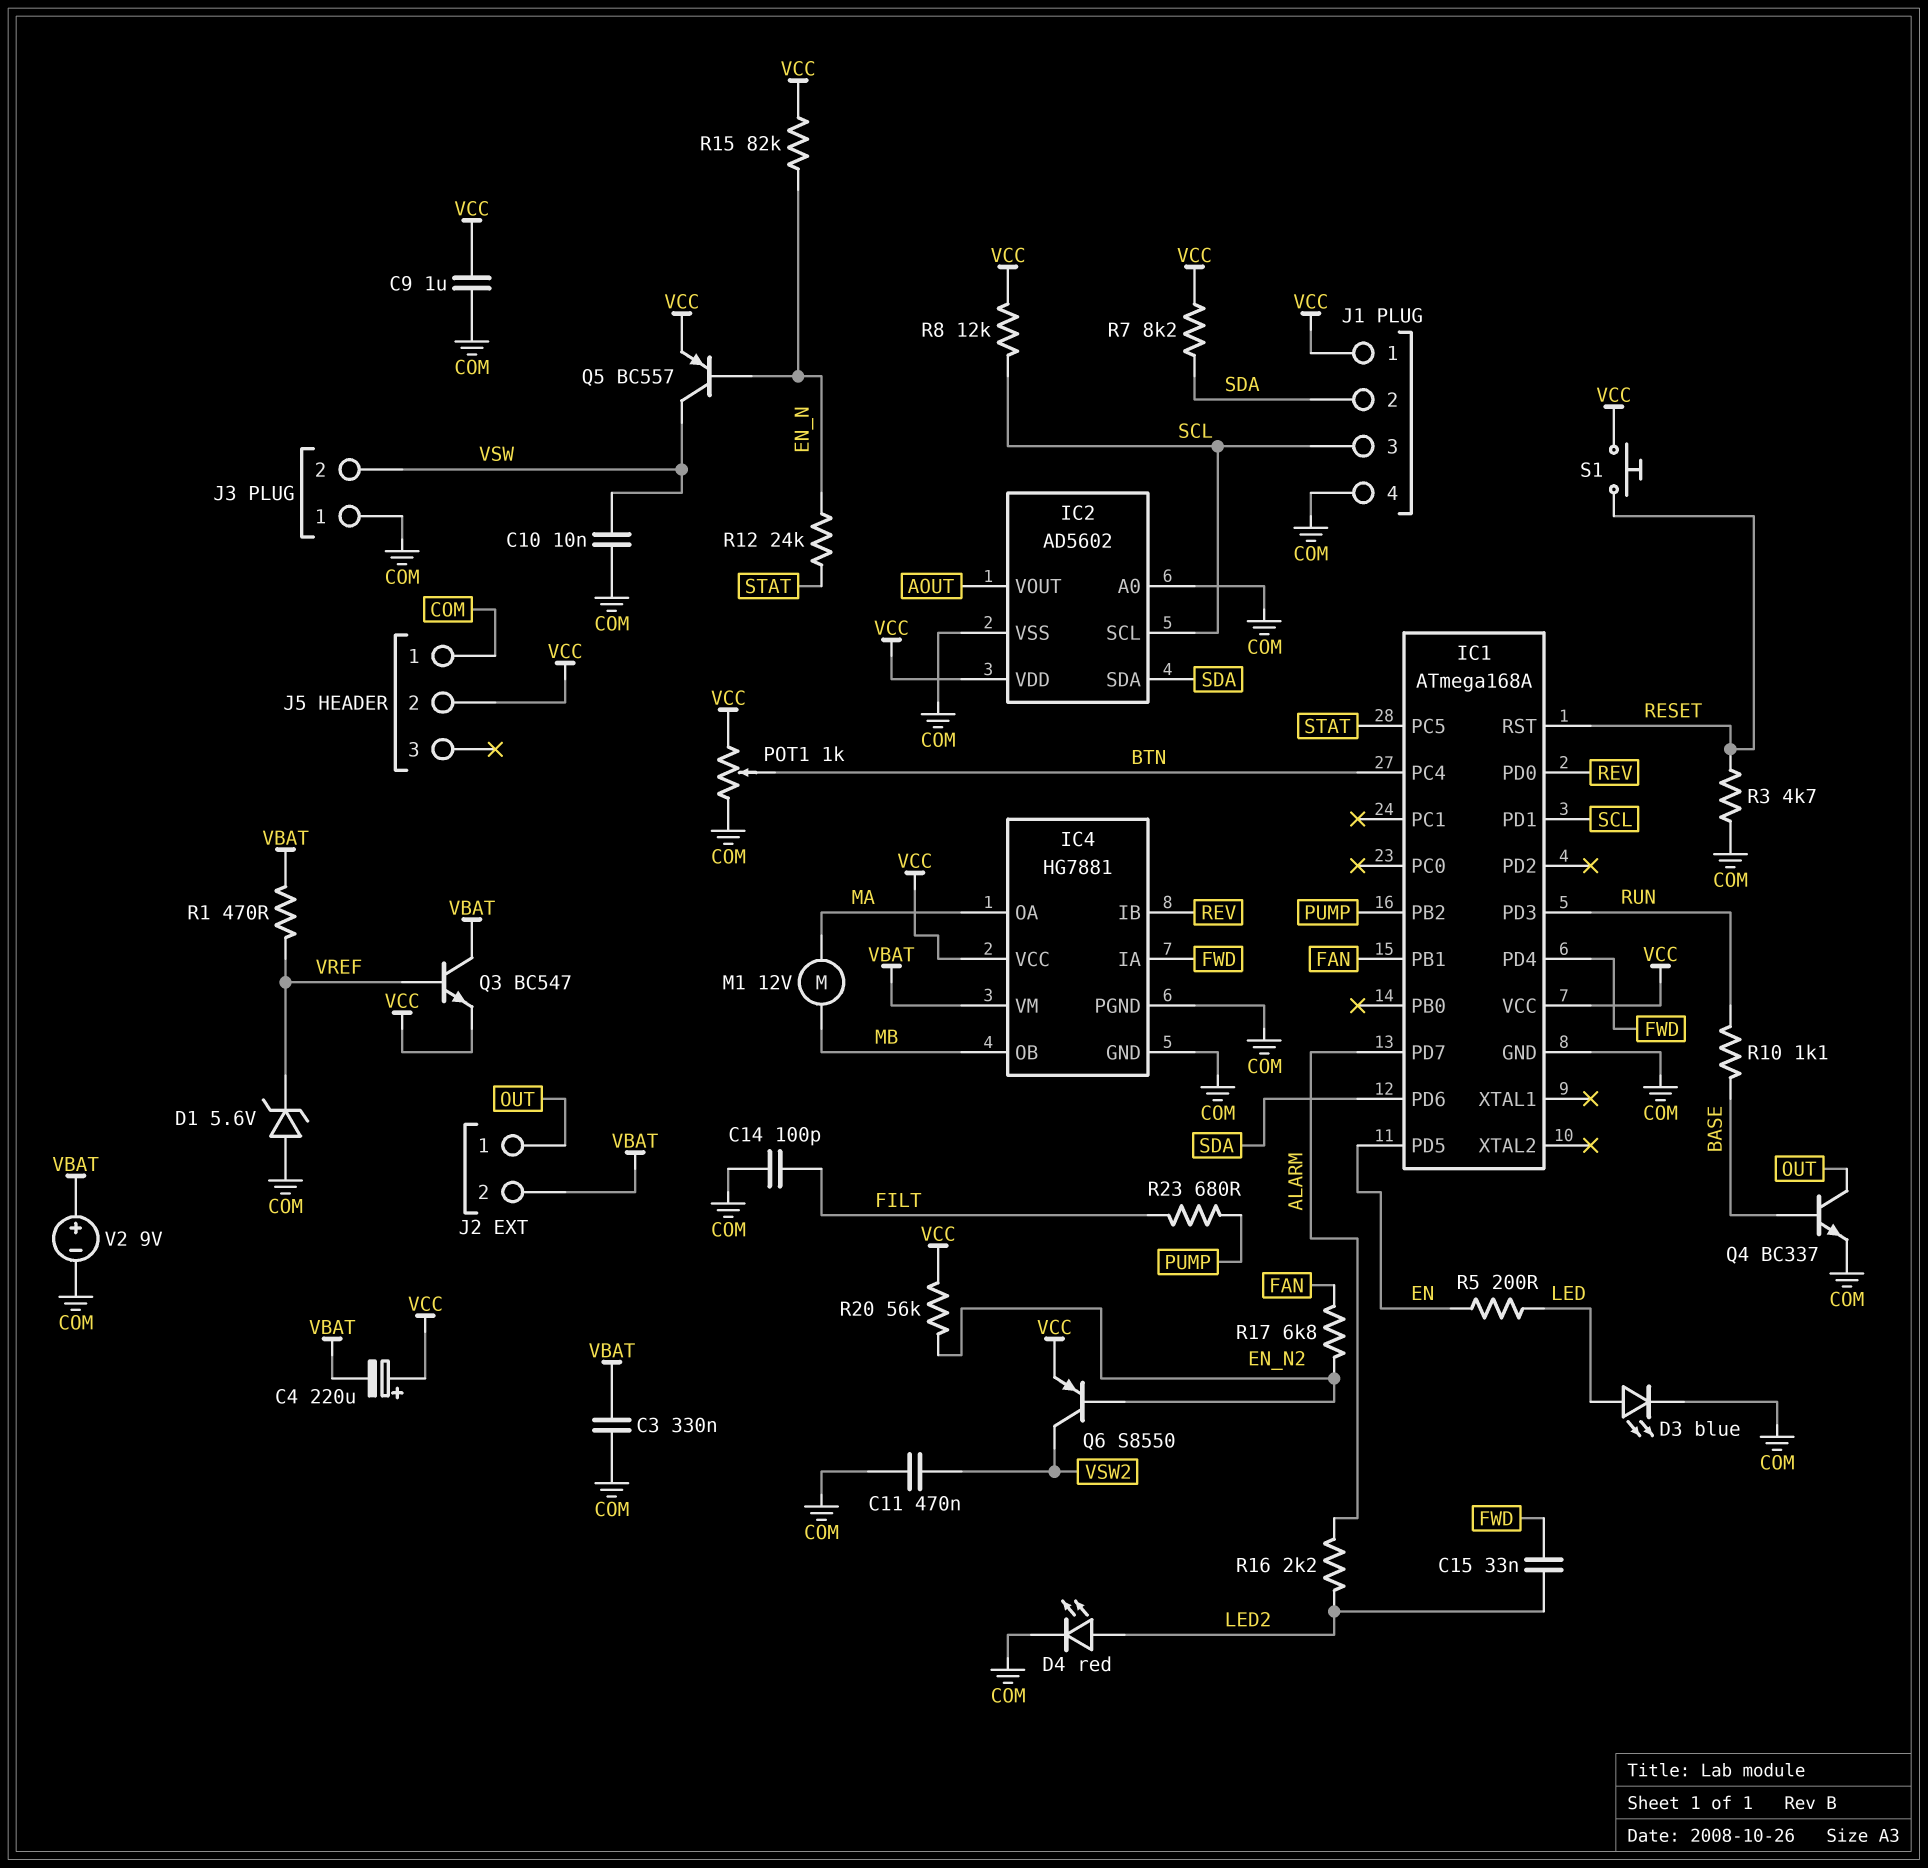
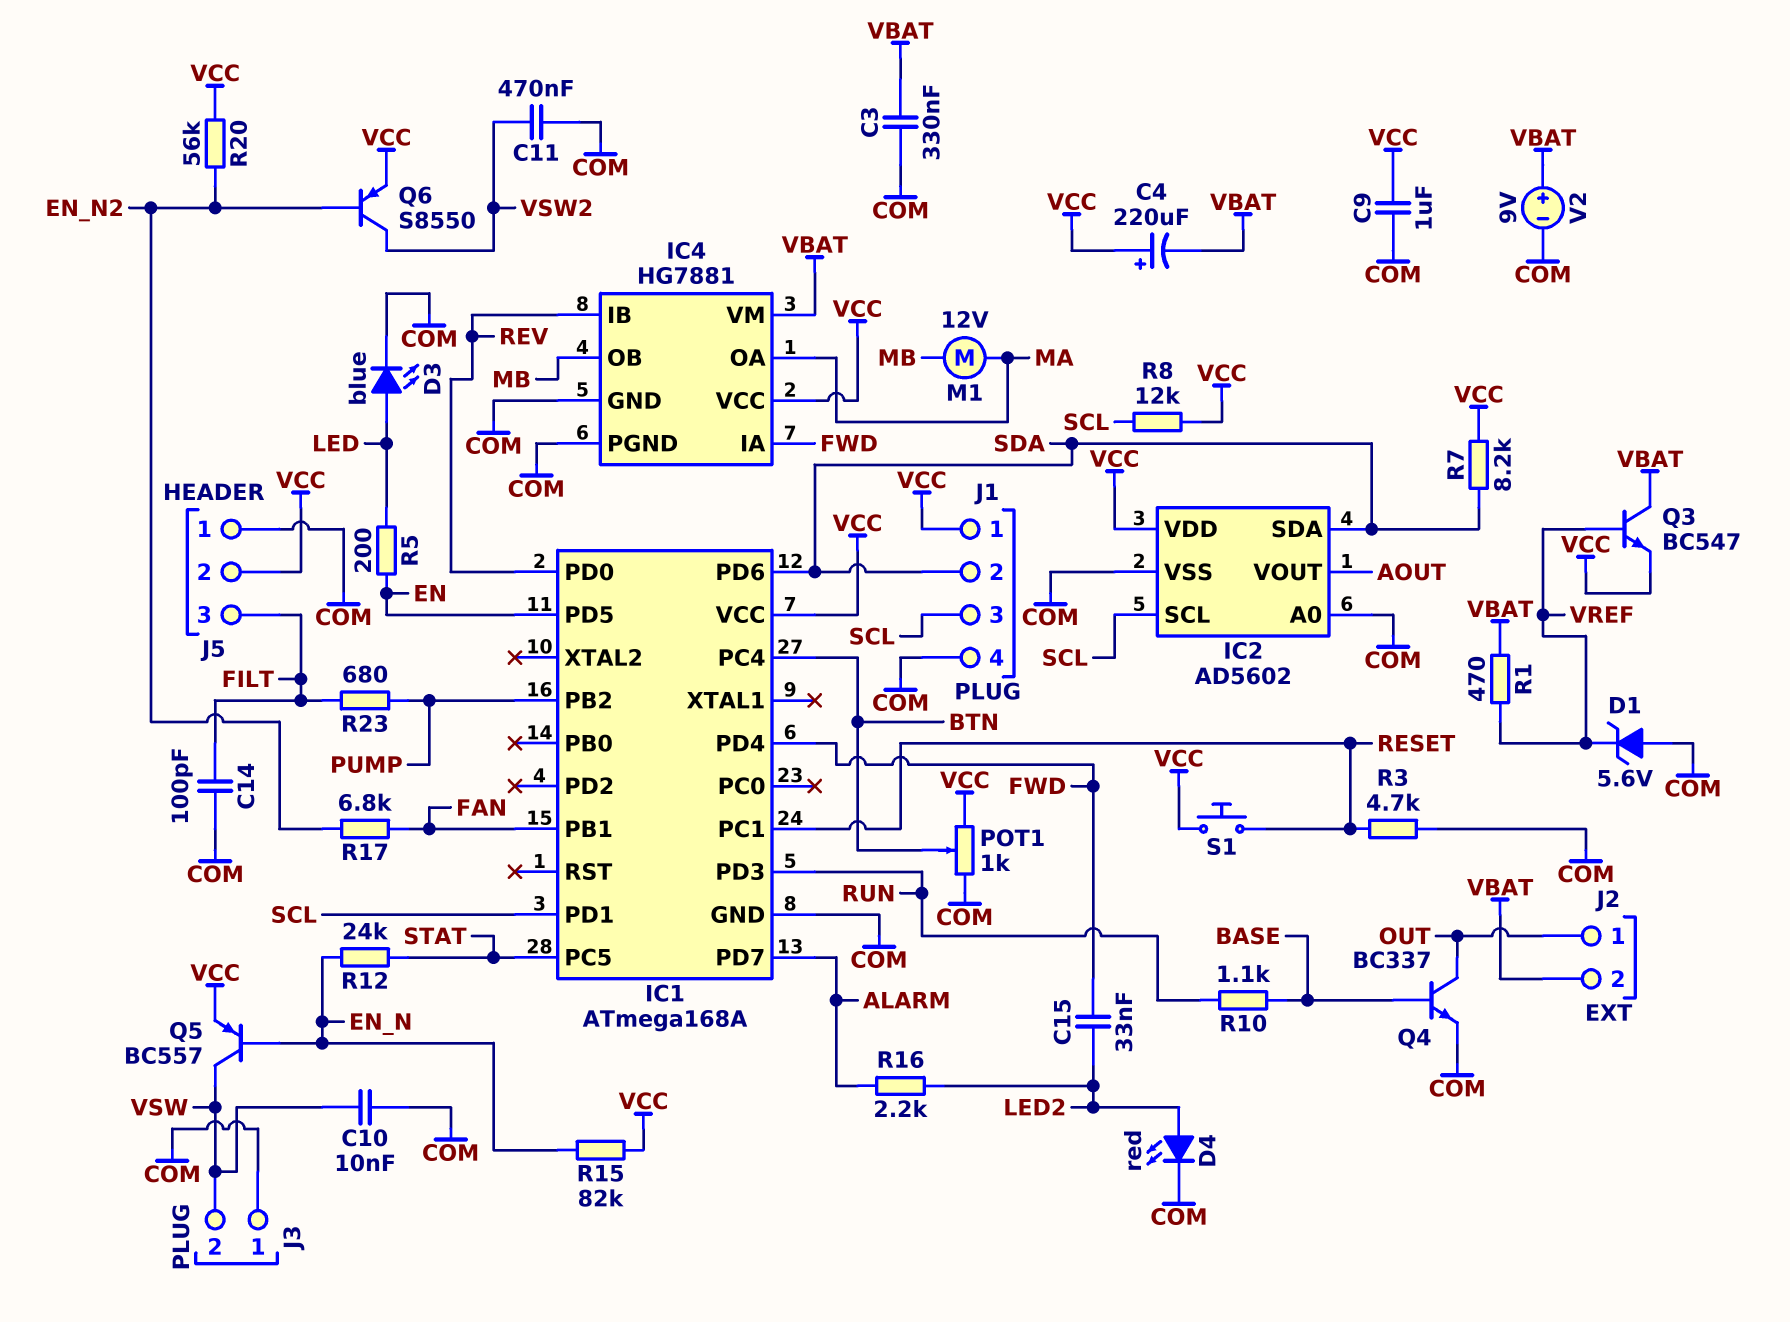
IC1 pin PC1: none -> RESET
IC1 pin RST: RESET -> none
J5 pin 3: none -> FILT

